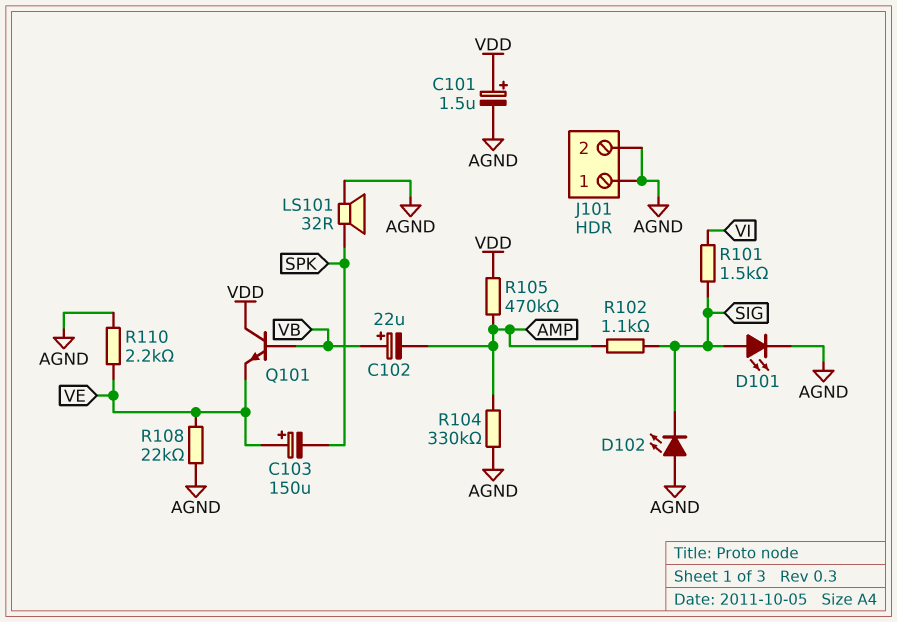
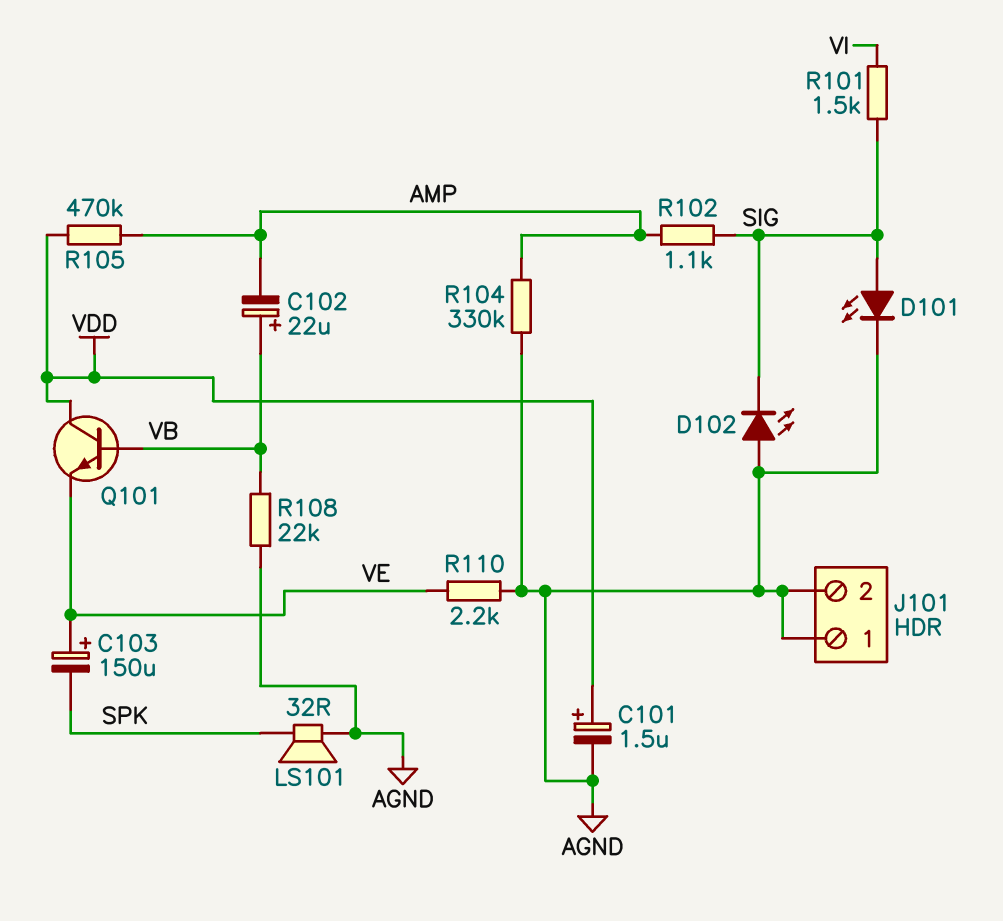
R108: 22k (AGND, VE) -> 22k (AGND, VB)

